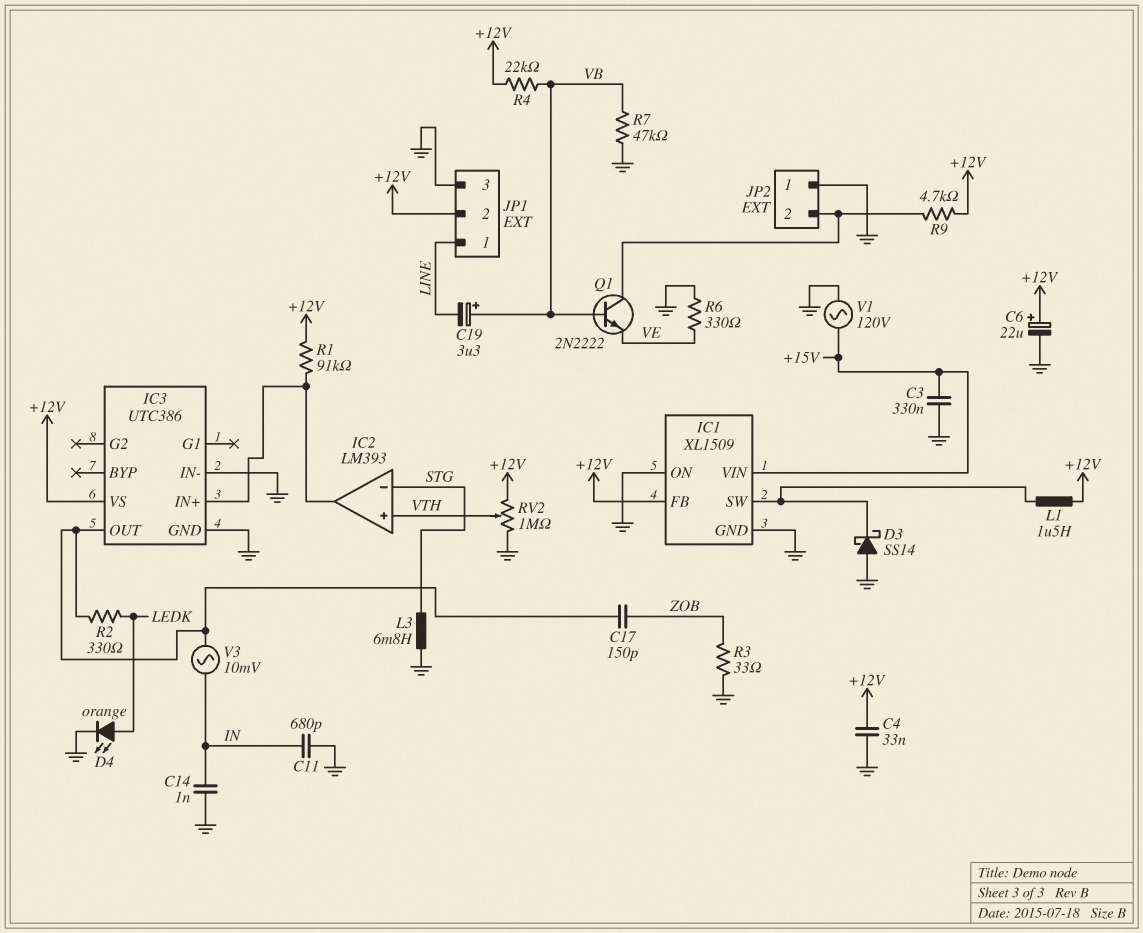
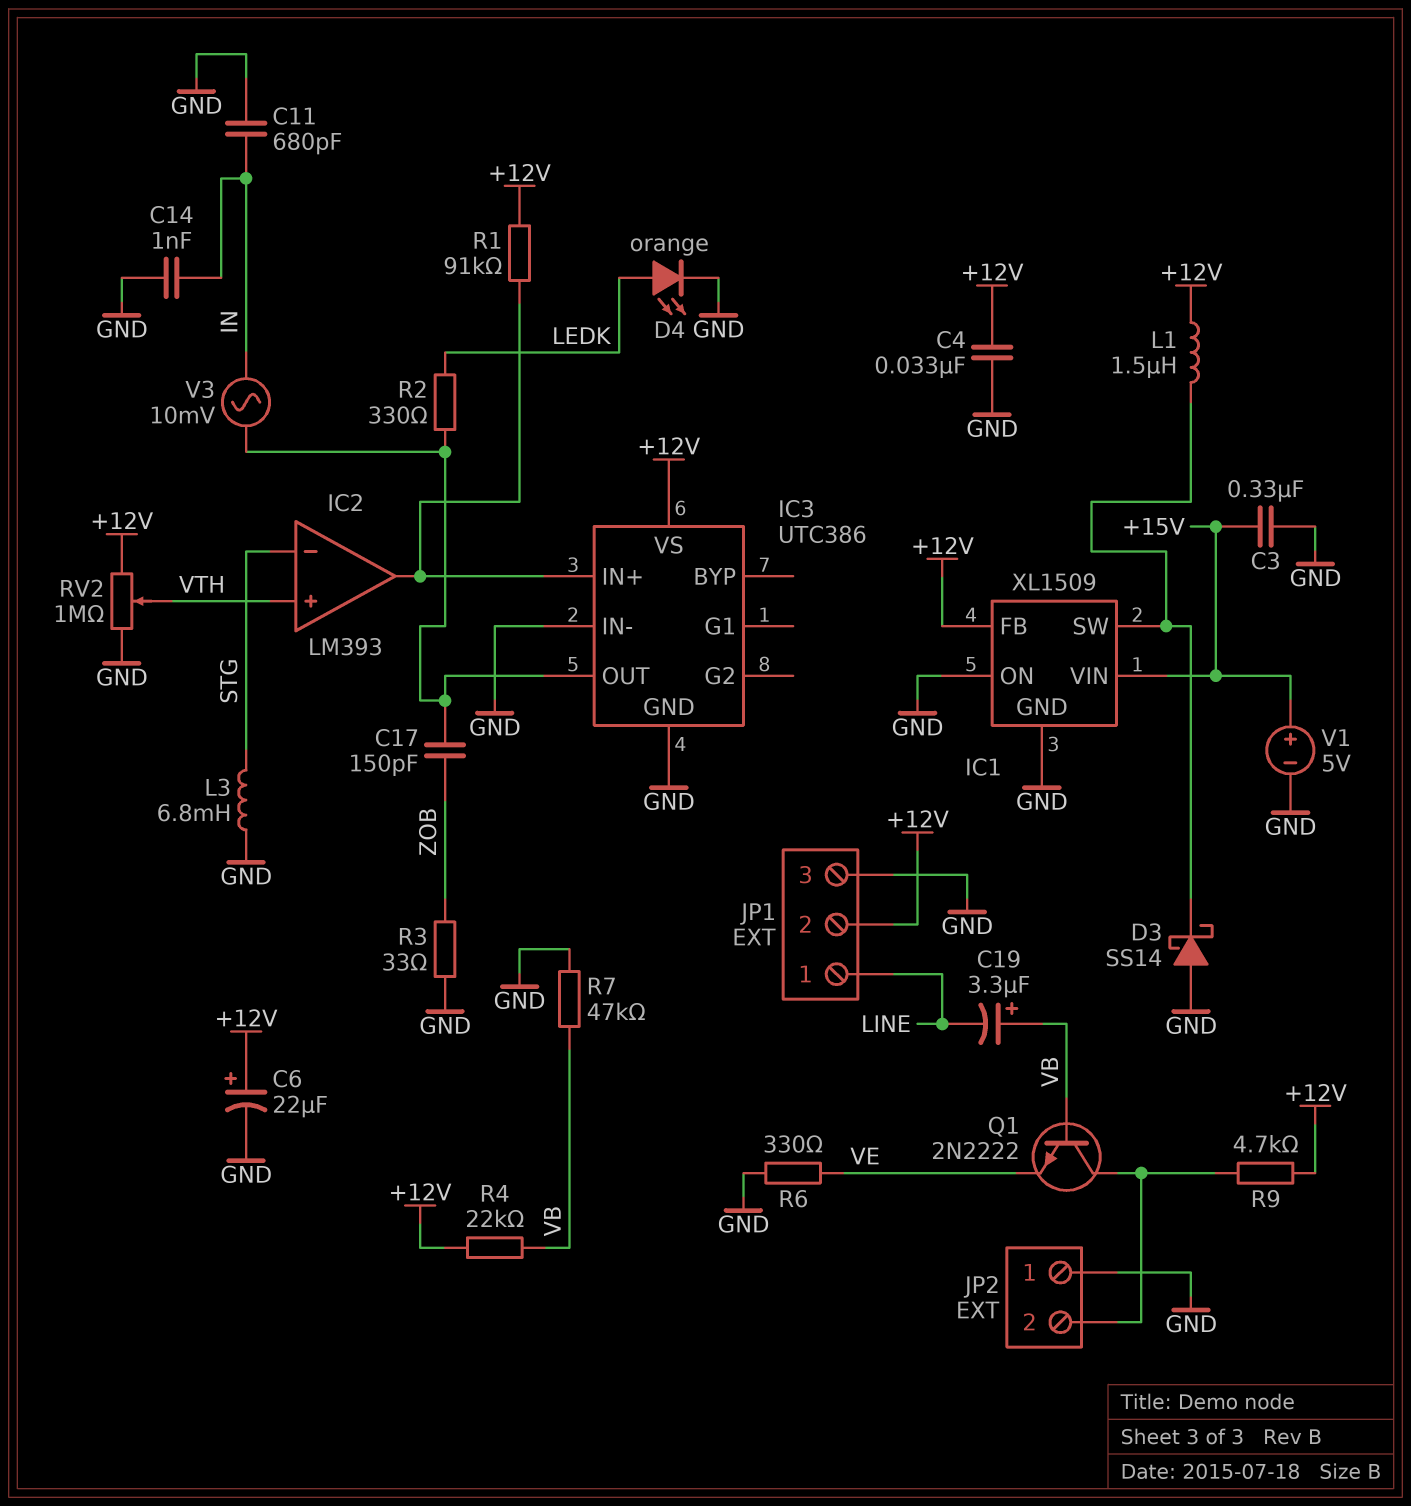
V1: AC 120V (+15V, GND) -> 5V (plus +15V, minus GND)

